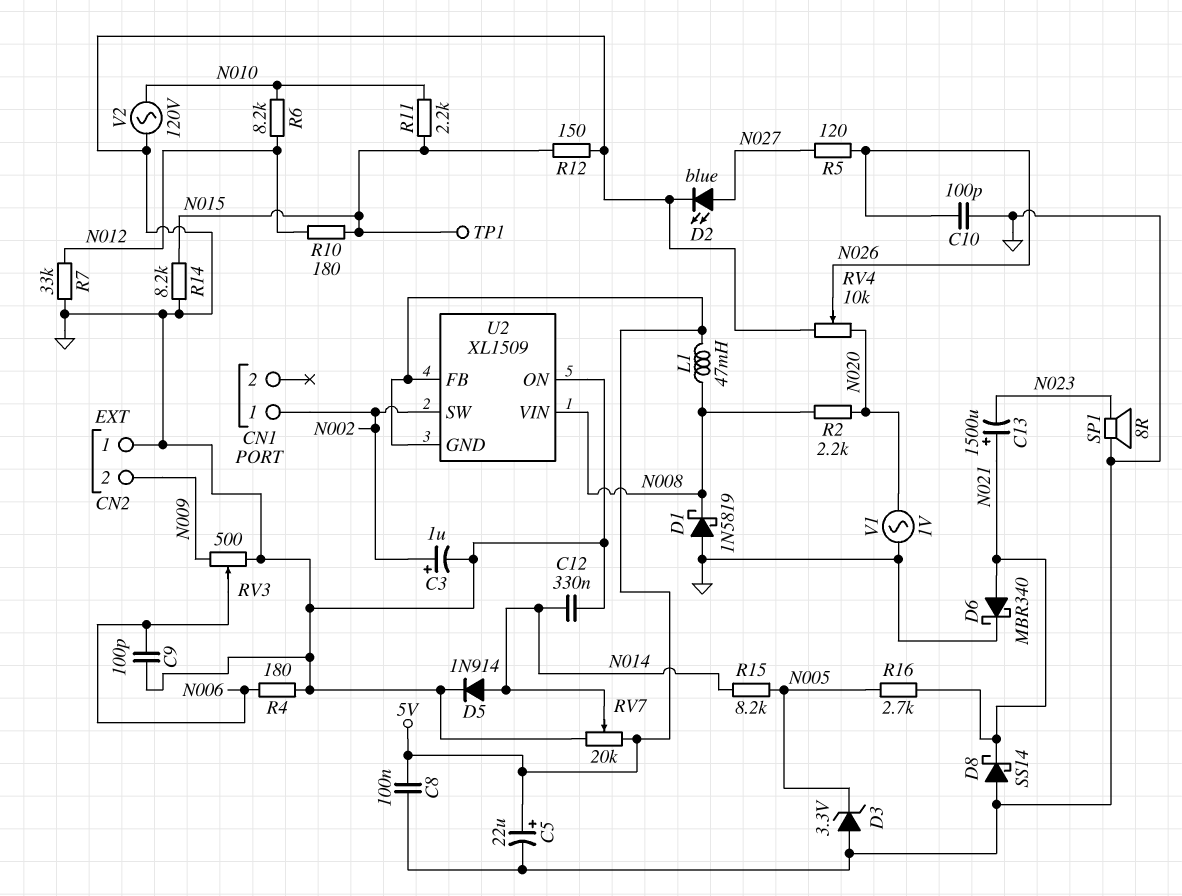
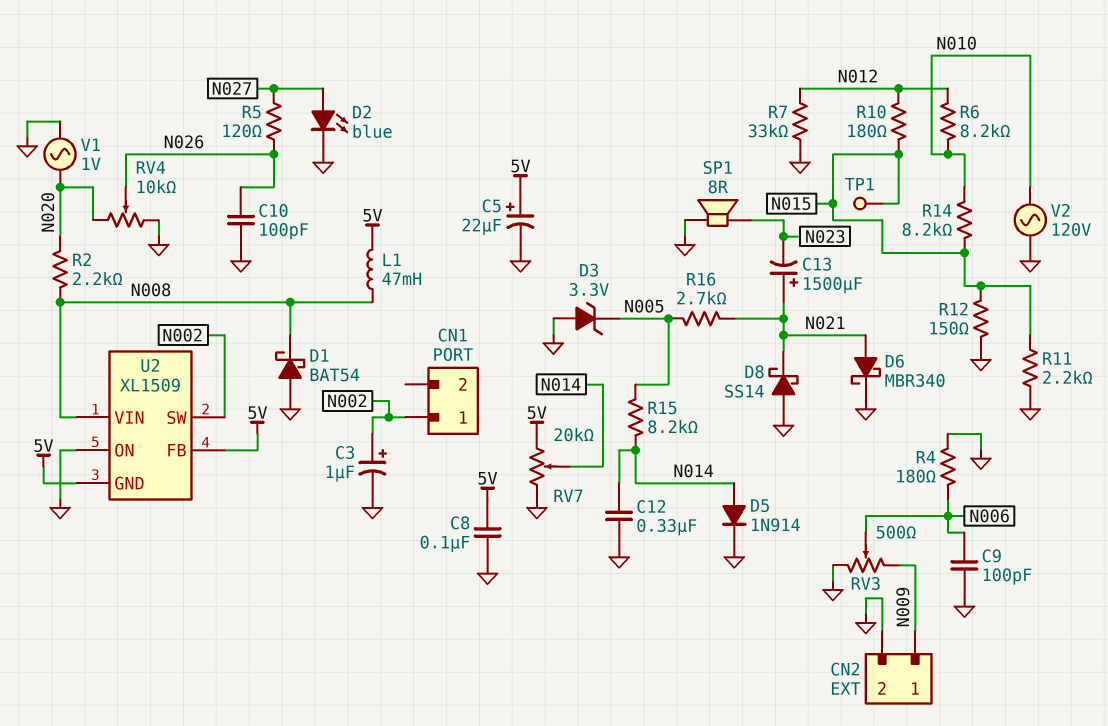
CN2 pin 1: GND -> N009
CN2 pin 2: N009 -> GND
D1: schottky 1N5819 (A GND, K N008) -> schottky BAT54 (A GND, K N008)
R11: 2.2k (N010, N015) -> 2.2k (GND, N015)
R14: 8.2k (GND, N015) -> 8.2k (N010, N015)

